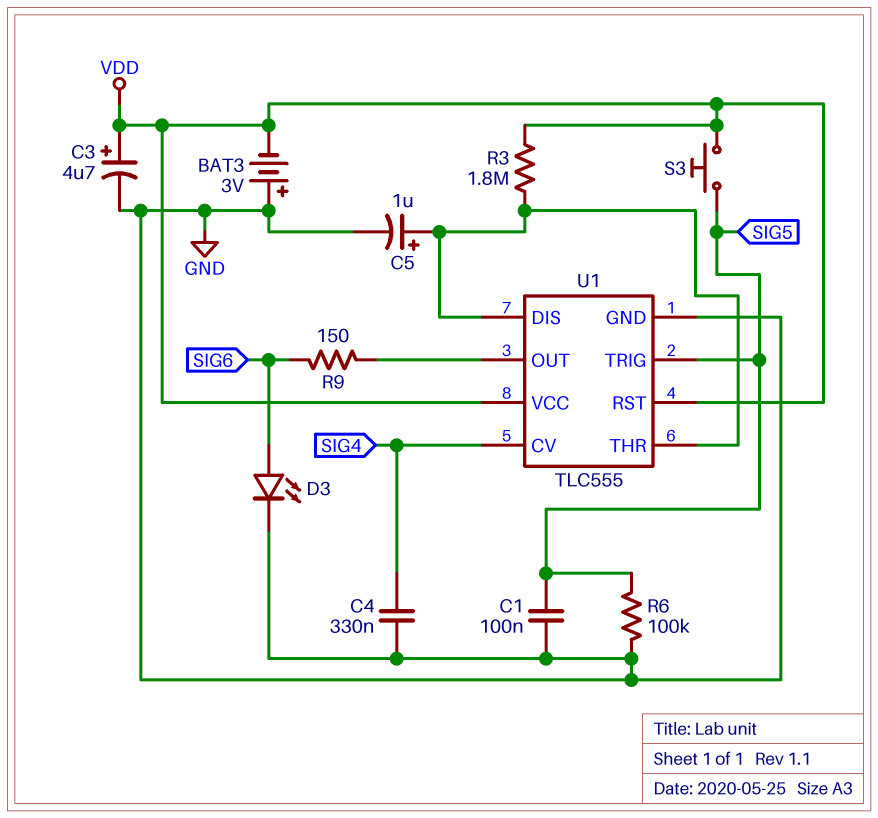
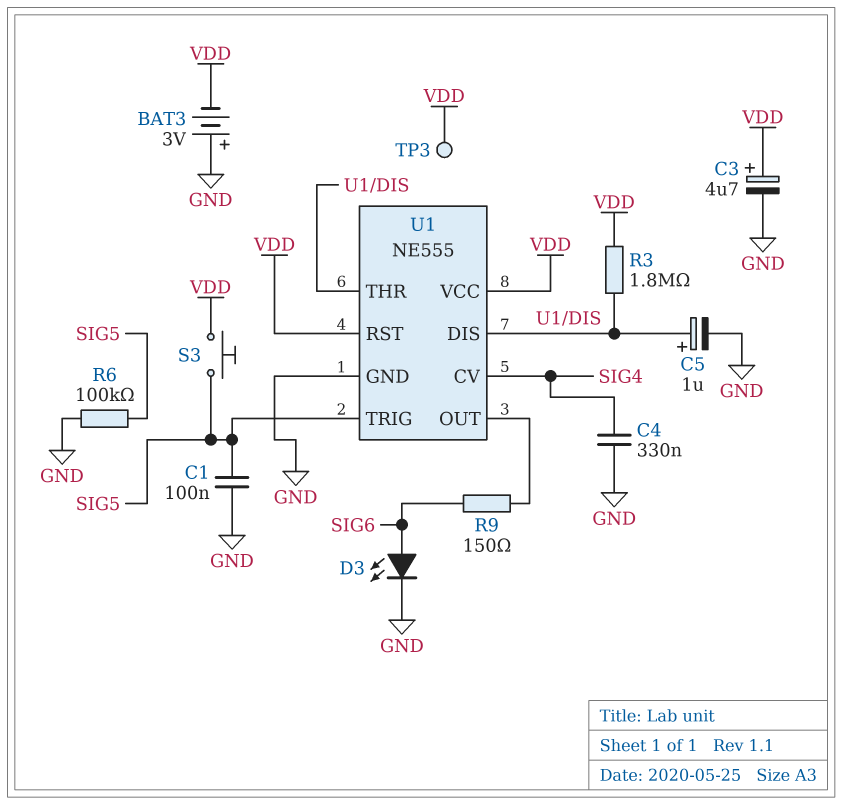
TP3: none -> test point (VDD)
U1: TLC555 -> NE555

